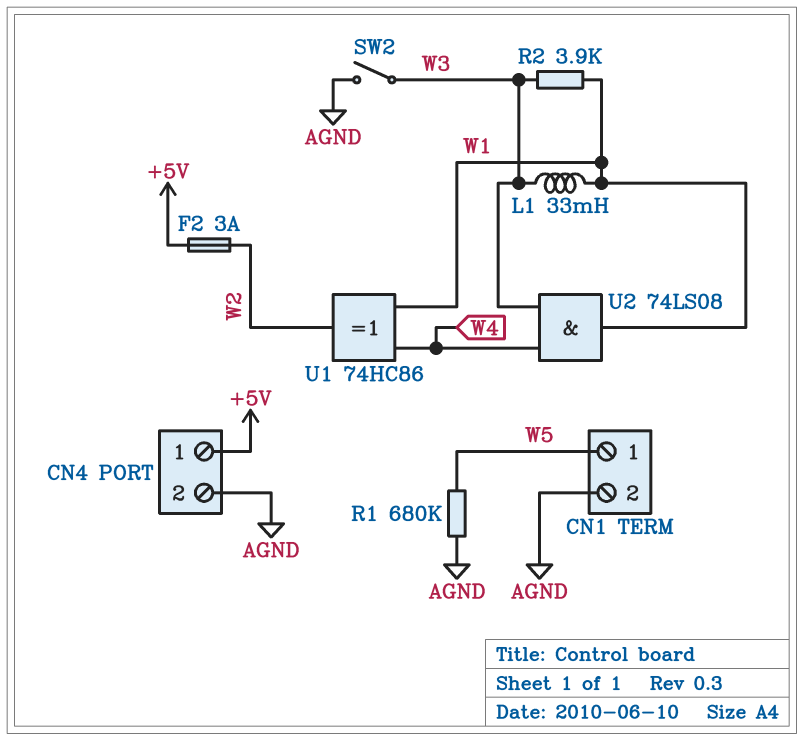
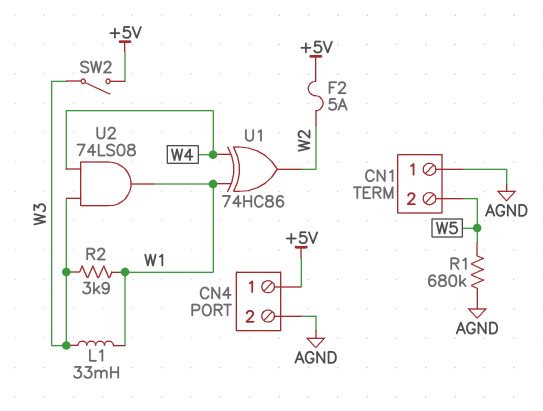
CN1 pin 1: W5 -> AGND
CN1 pin 2: AGND -> W5
F2: 3A (+5V, W2) -> 5A (+5V, W2)
SW2: switch (AGND, W3) -> switch (+5V, W3)

